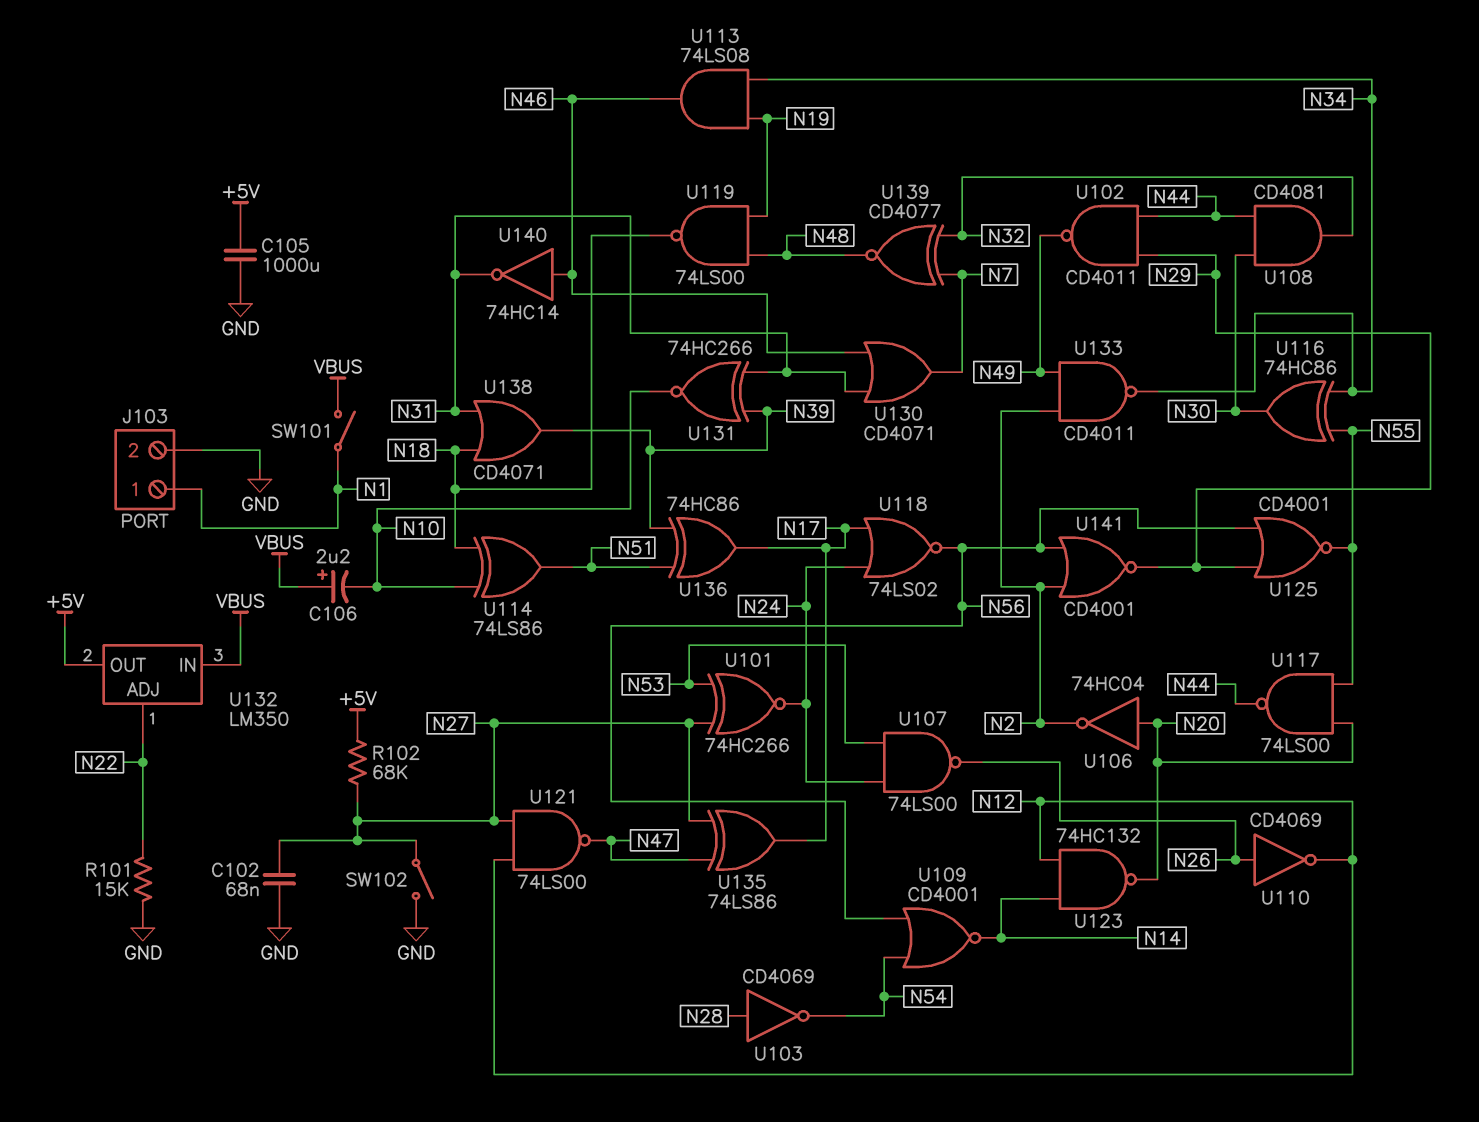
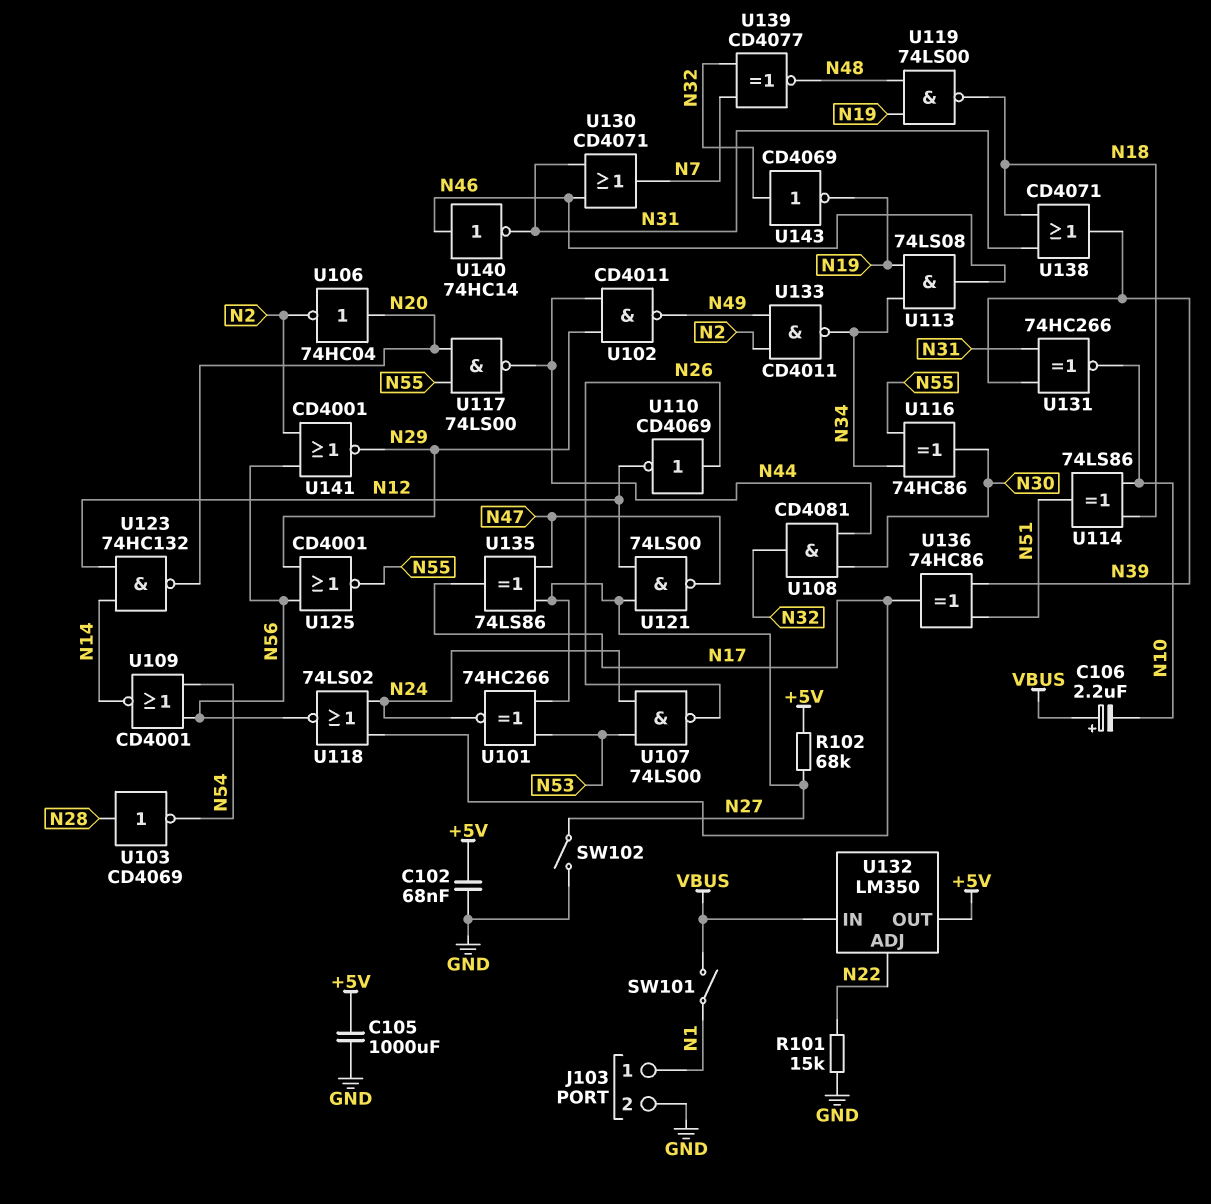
C102: 68nF (GND, N27) -> 68nF (+5V, GND)
U143: none -> NOT CD4069 (in N32, out N19)

